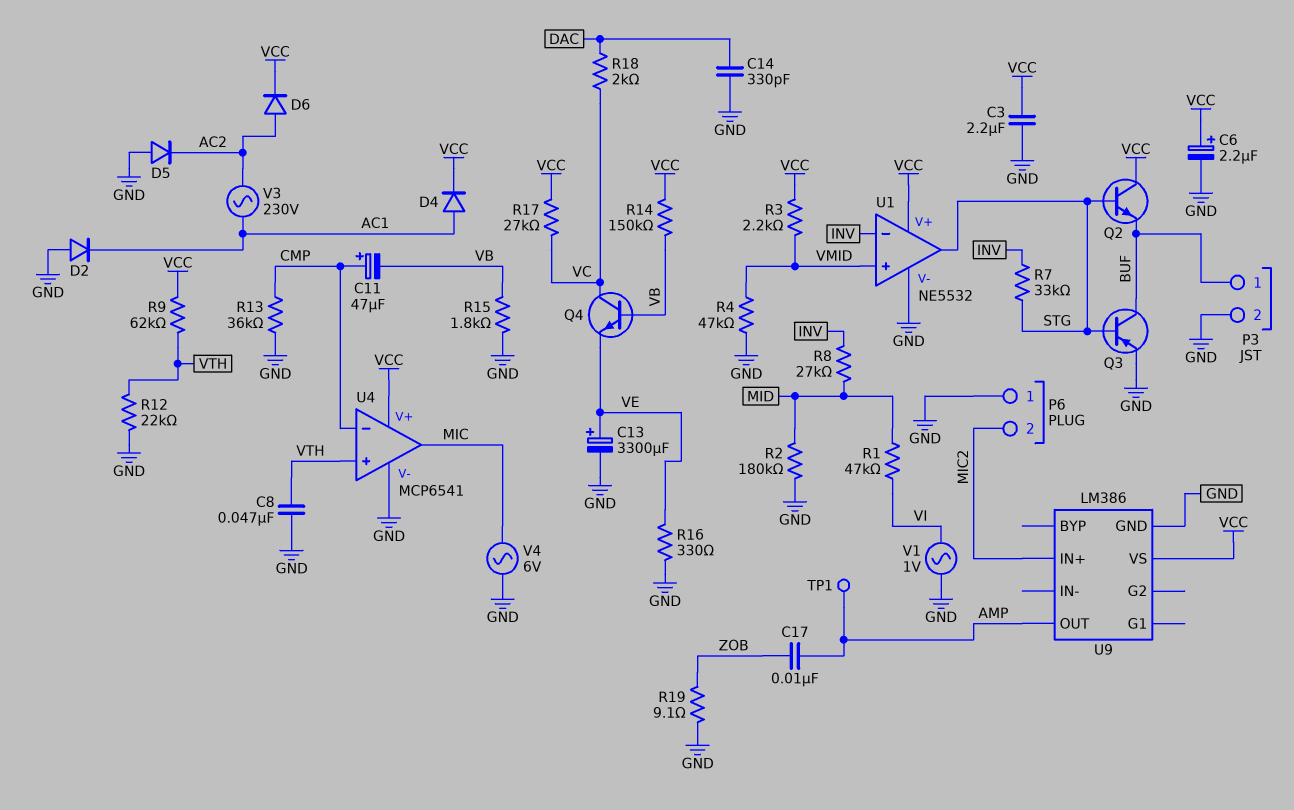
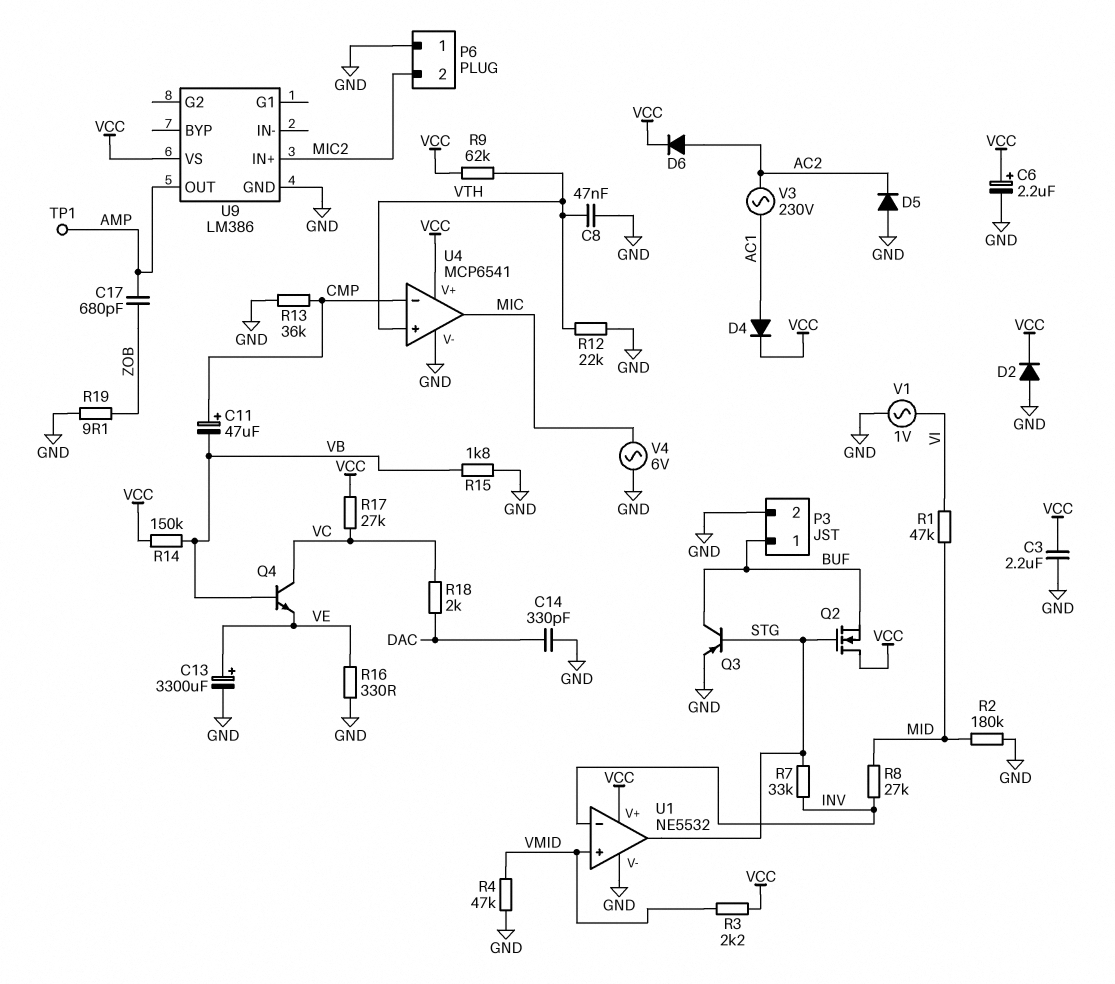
C17: 10nF (AMP, ZOB) -> 680pF (AMP, ZOB)
D2: diode (A GND, K AC1) -> diode (A GND, K VCC)
Q2: NPN (B STG, C VCC, E BUF) -> NMOS (G STG, D VCC, S BUF)

